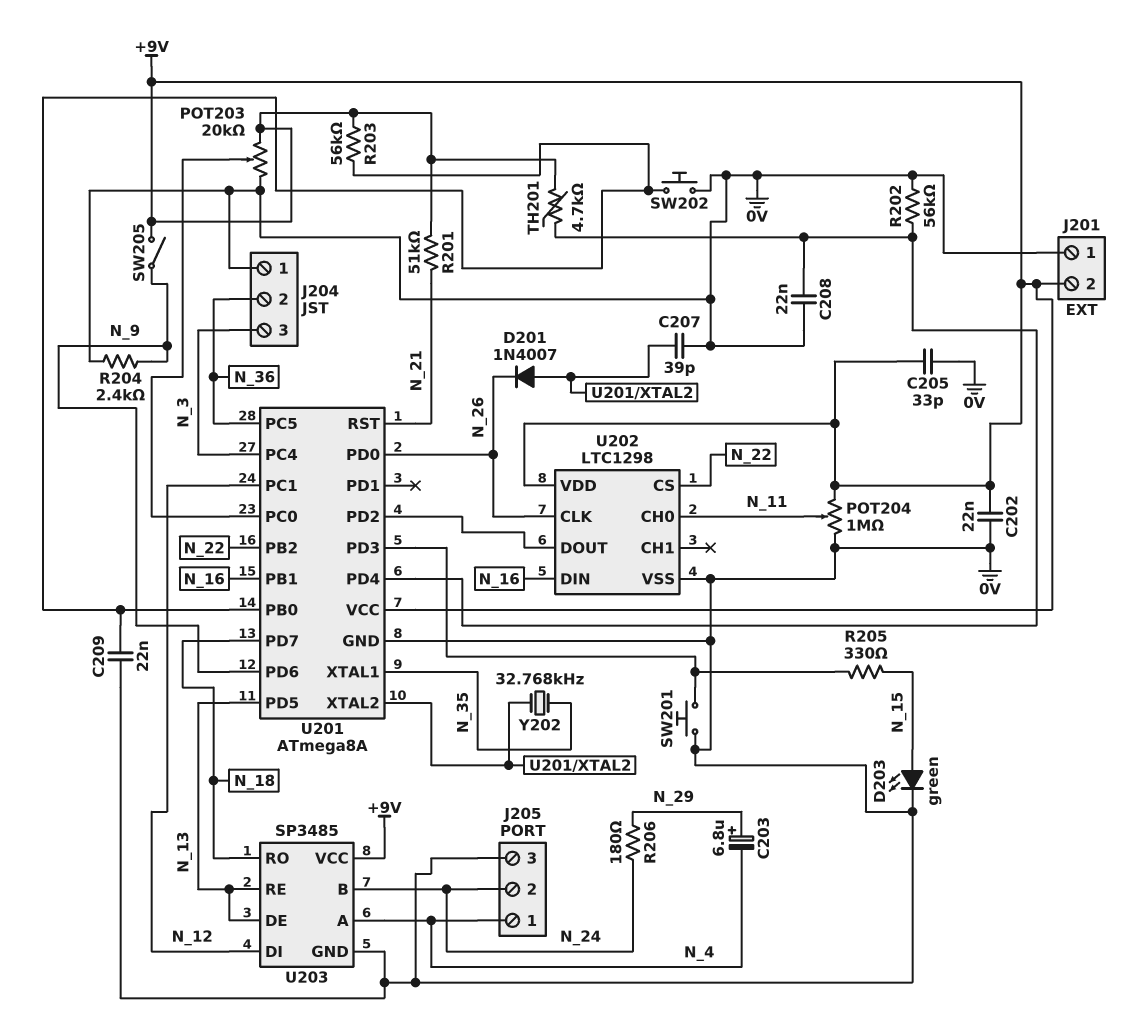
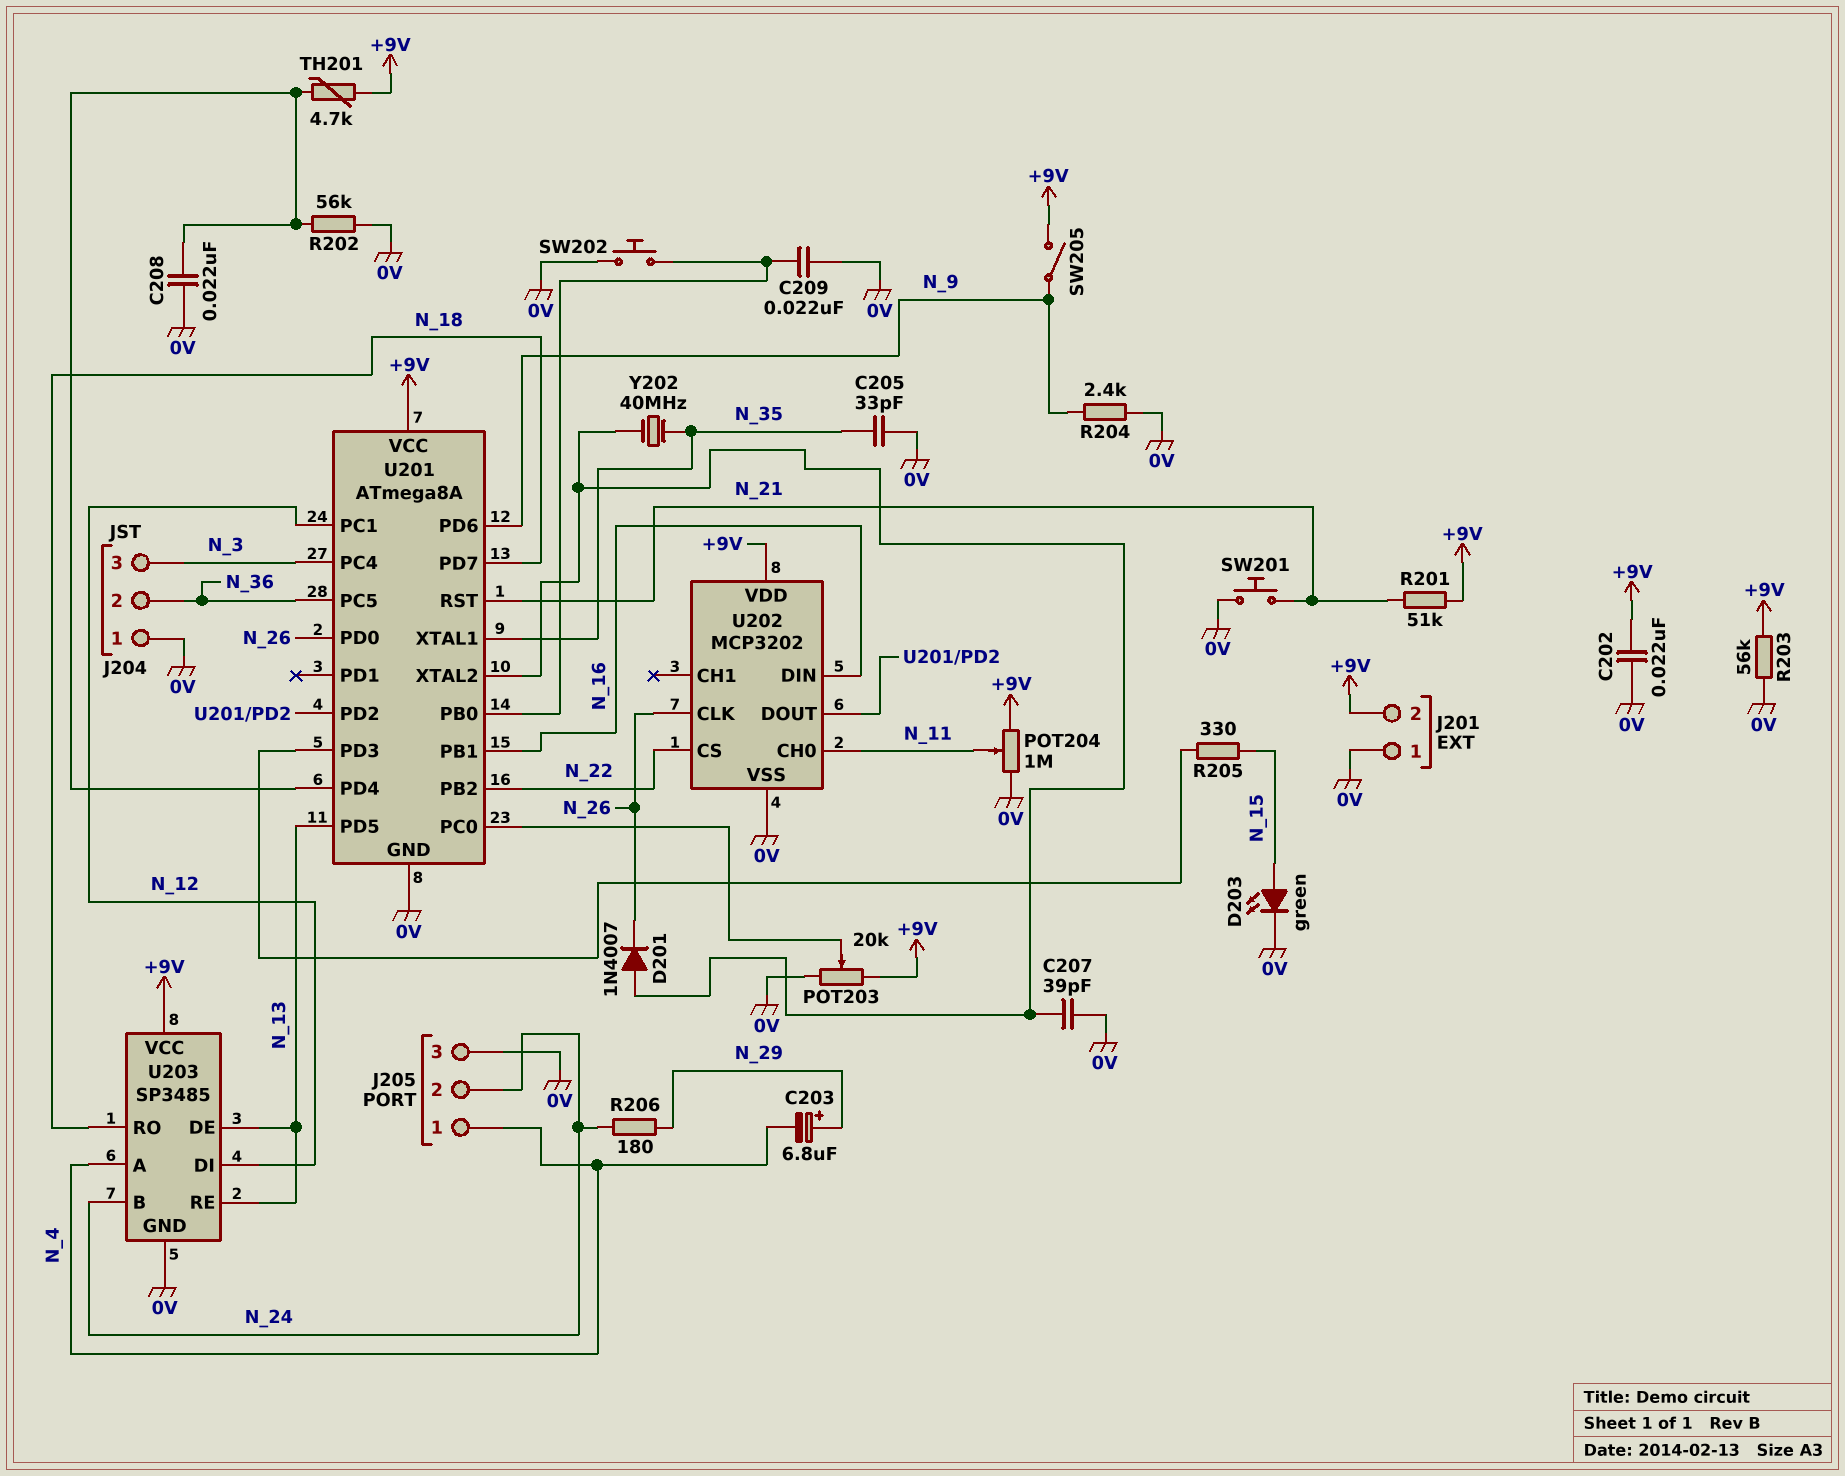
C205: 33pF (+9V, 0V) -> 33pF (0V, N_35)
R203: 56k (+9V, U201/PB0) -> 56k (+9V, 0V)
SW201: button (0V, U201/PD3) -> button (0V, N_21)
U202: LTC1298 -> MCP3202
Y202: 32.768kHz (N_35, U201/XTAL2) -> 40MHz (N_35, U201/XTAL2)

